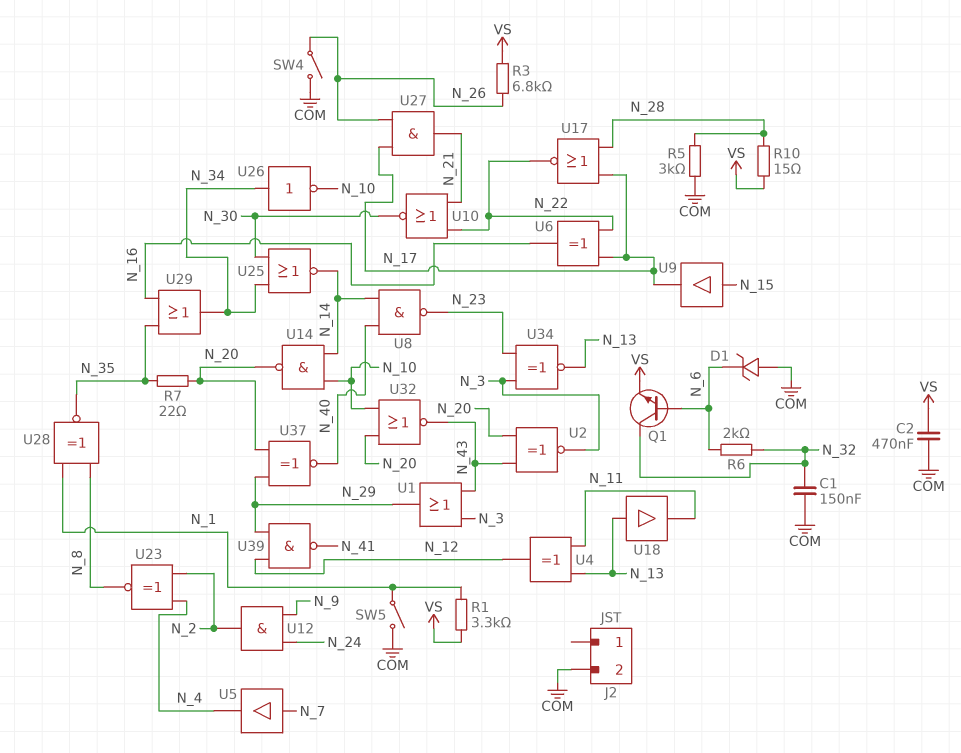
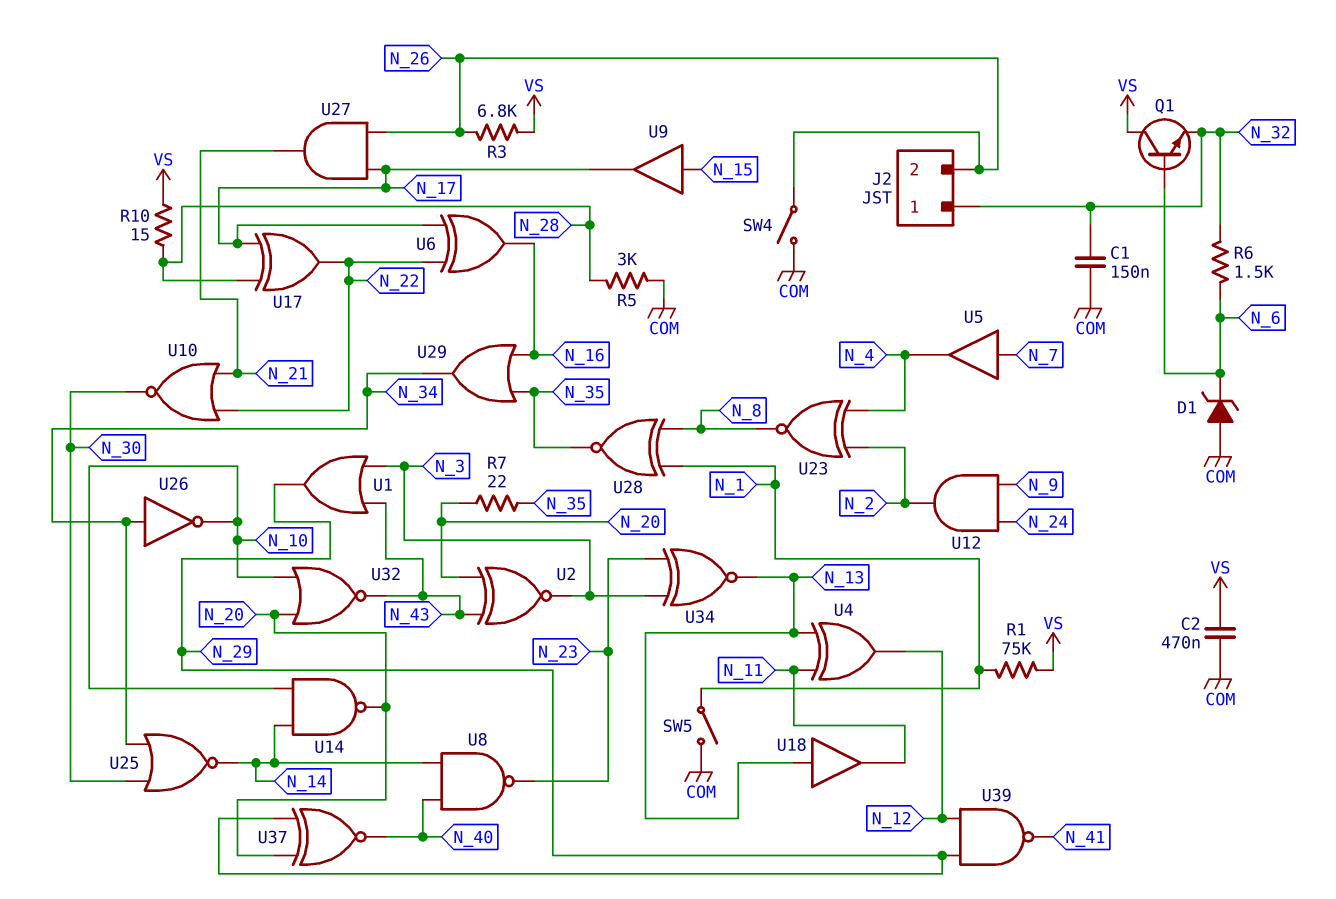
J2 pin 1: none -> N_32
J2 pin 2: COM -> N_26
Q1: NPN (B N_6, C N_32, E VS) -> NPN (B N_6, C VS, E N_32)
R1: 3.3k (N_1, VS) -> 75k (N_1, VS)
R6: 2k (N_6, N_32) -> 1.5k (N_6, N_32)
U17: NOR (in N_17, in N_28, out N_22) -> XOR (in N_17, in N_28, out N_22)

